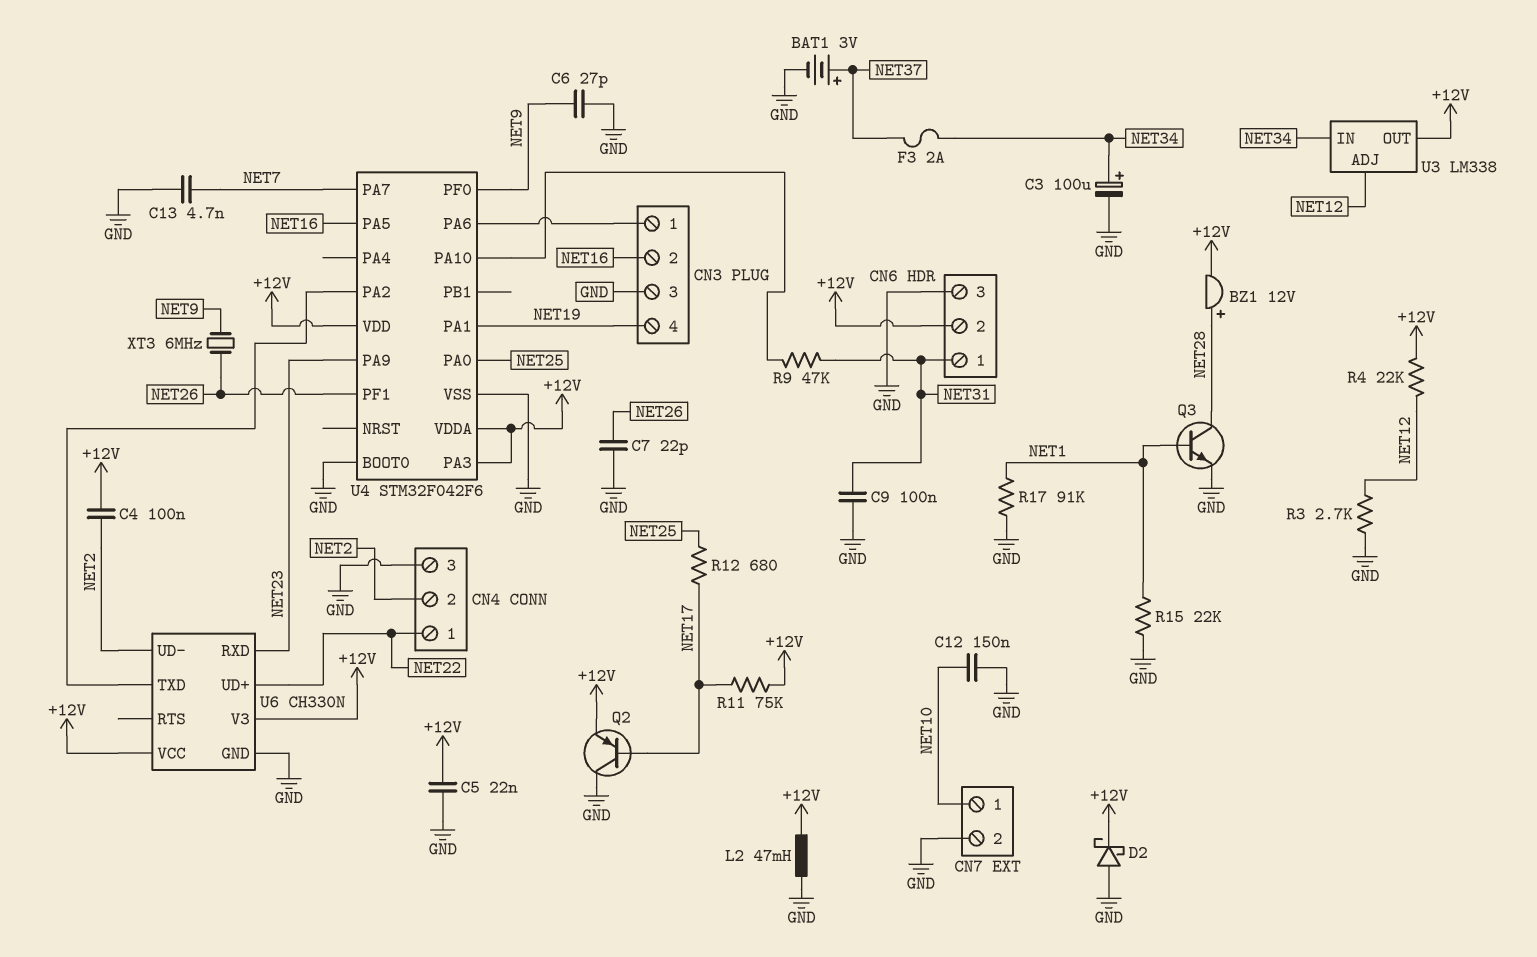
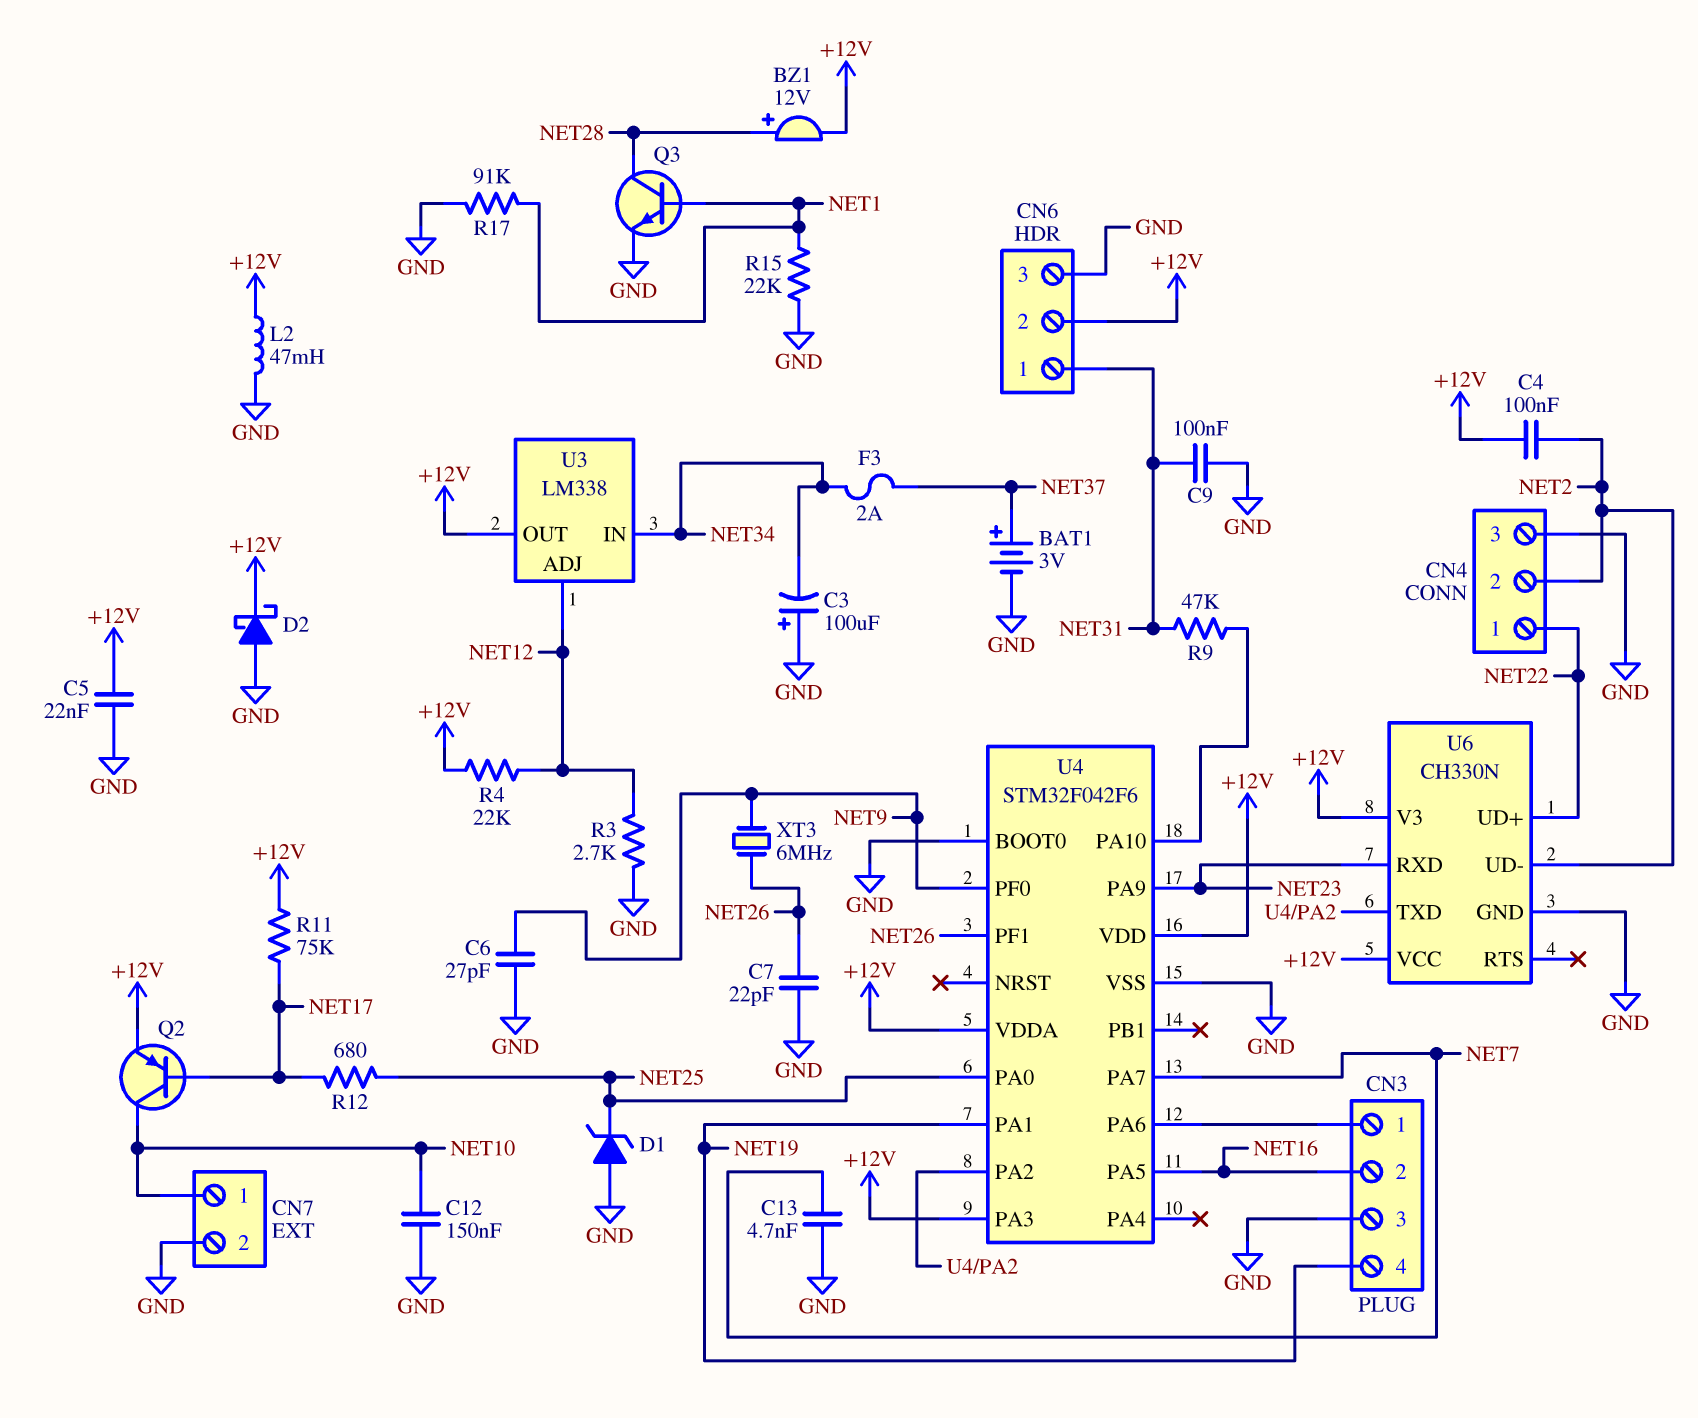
C3: 100uF (plus NET34, minus GND) -> 100uF (plus GND, minus NET34)
D1: none -> zener (A GND, K NET25)
Q2: PNP (B NET17, C GND, E +12V) -> PNP (B NET17, C NET10, E +12V)

